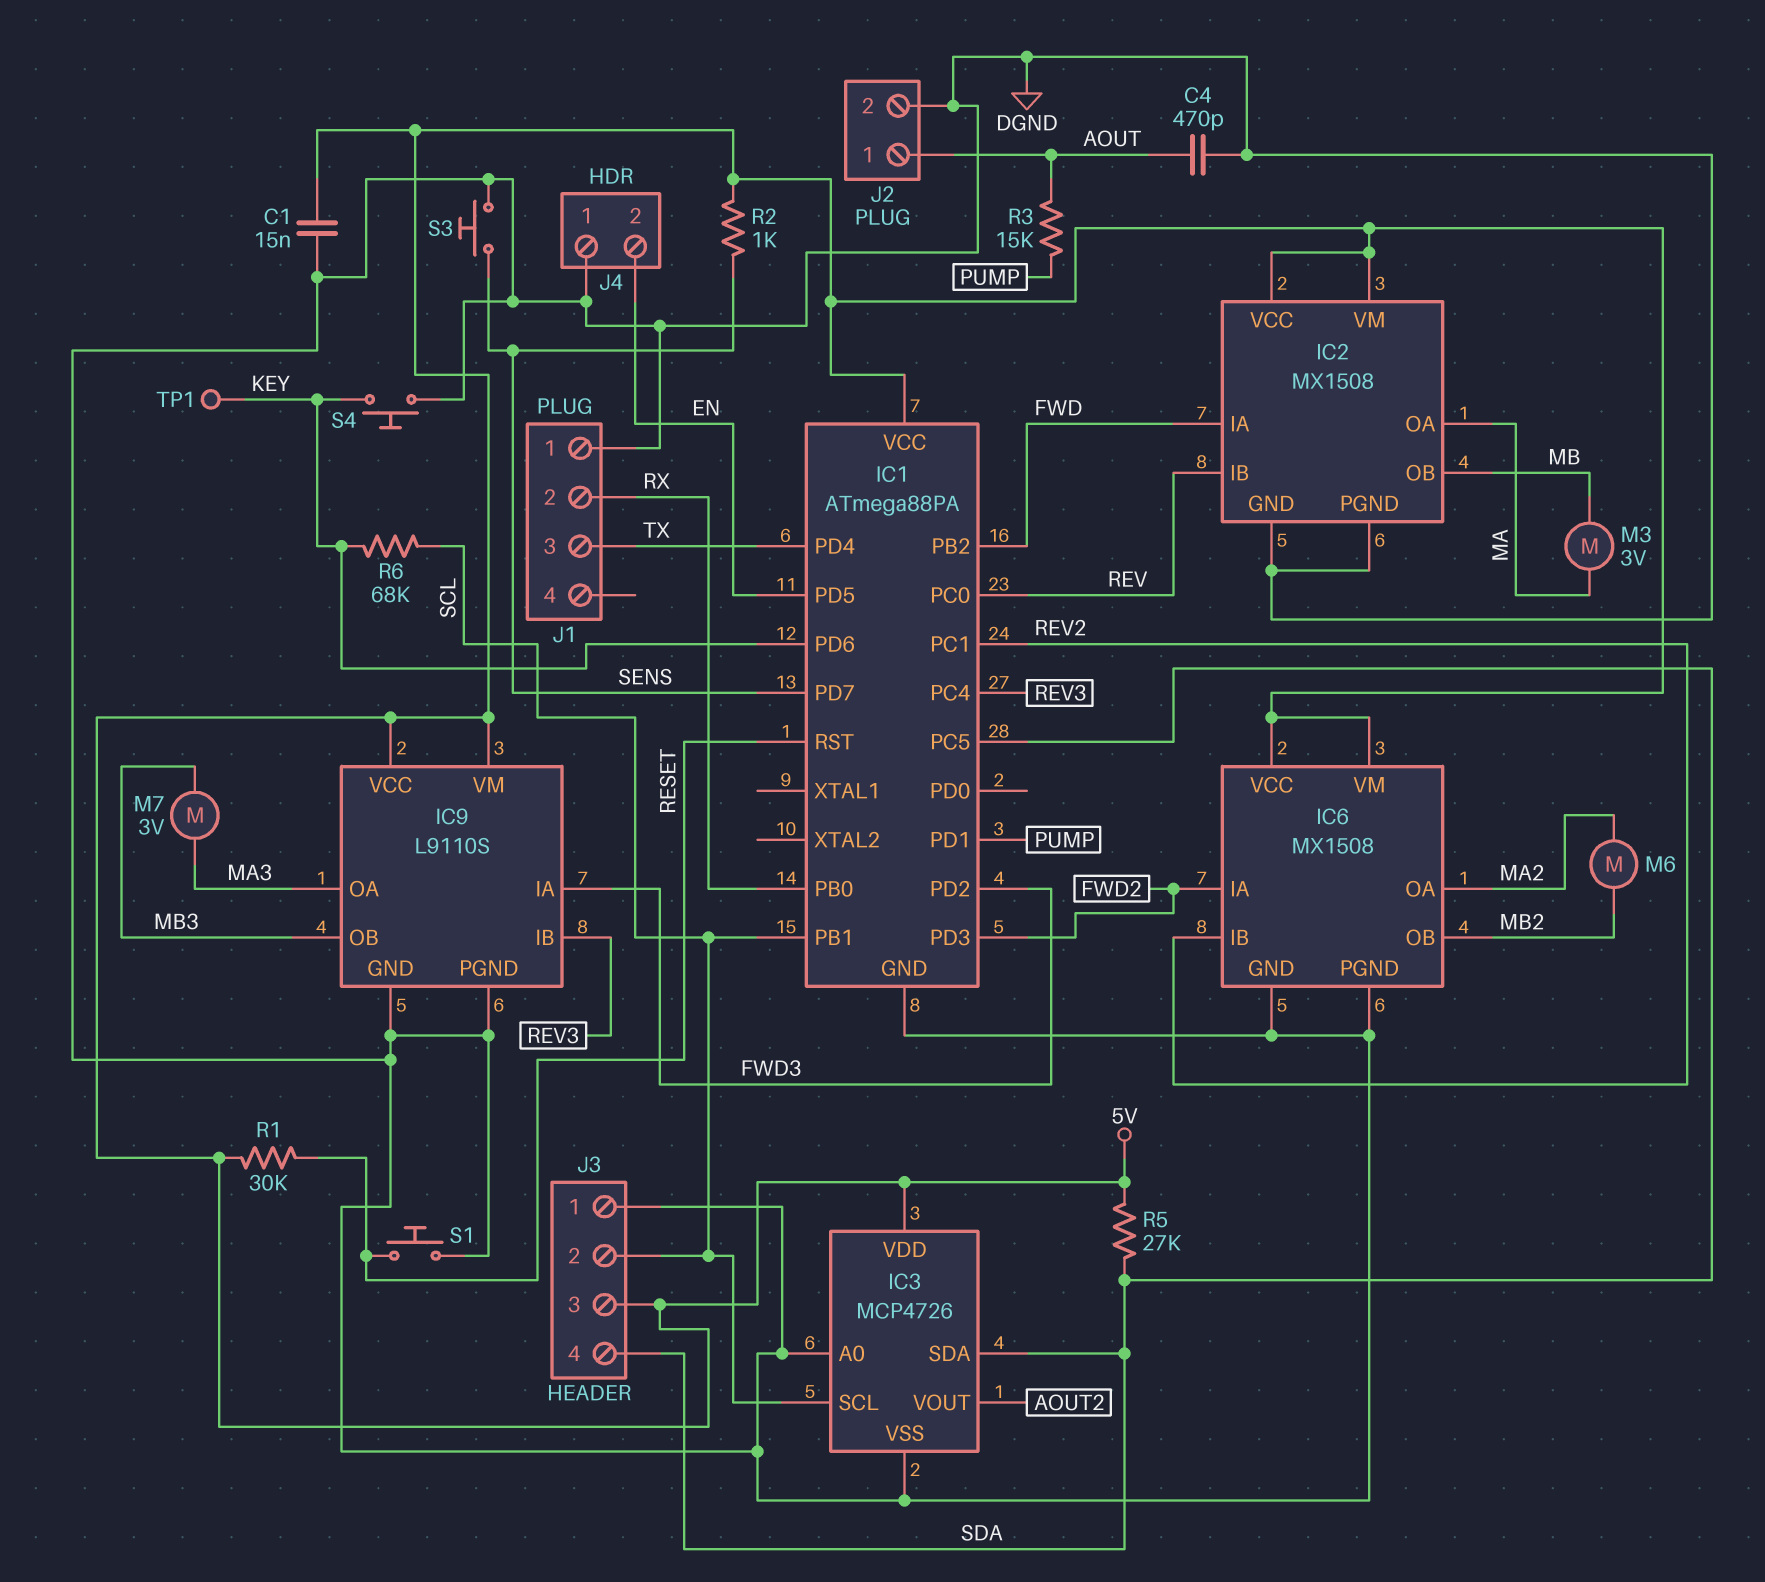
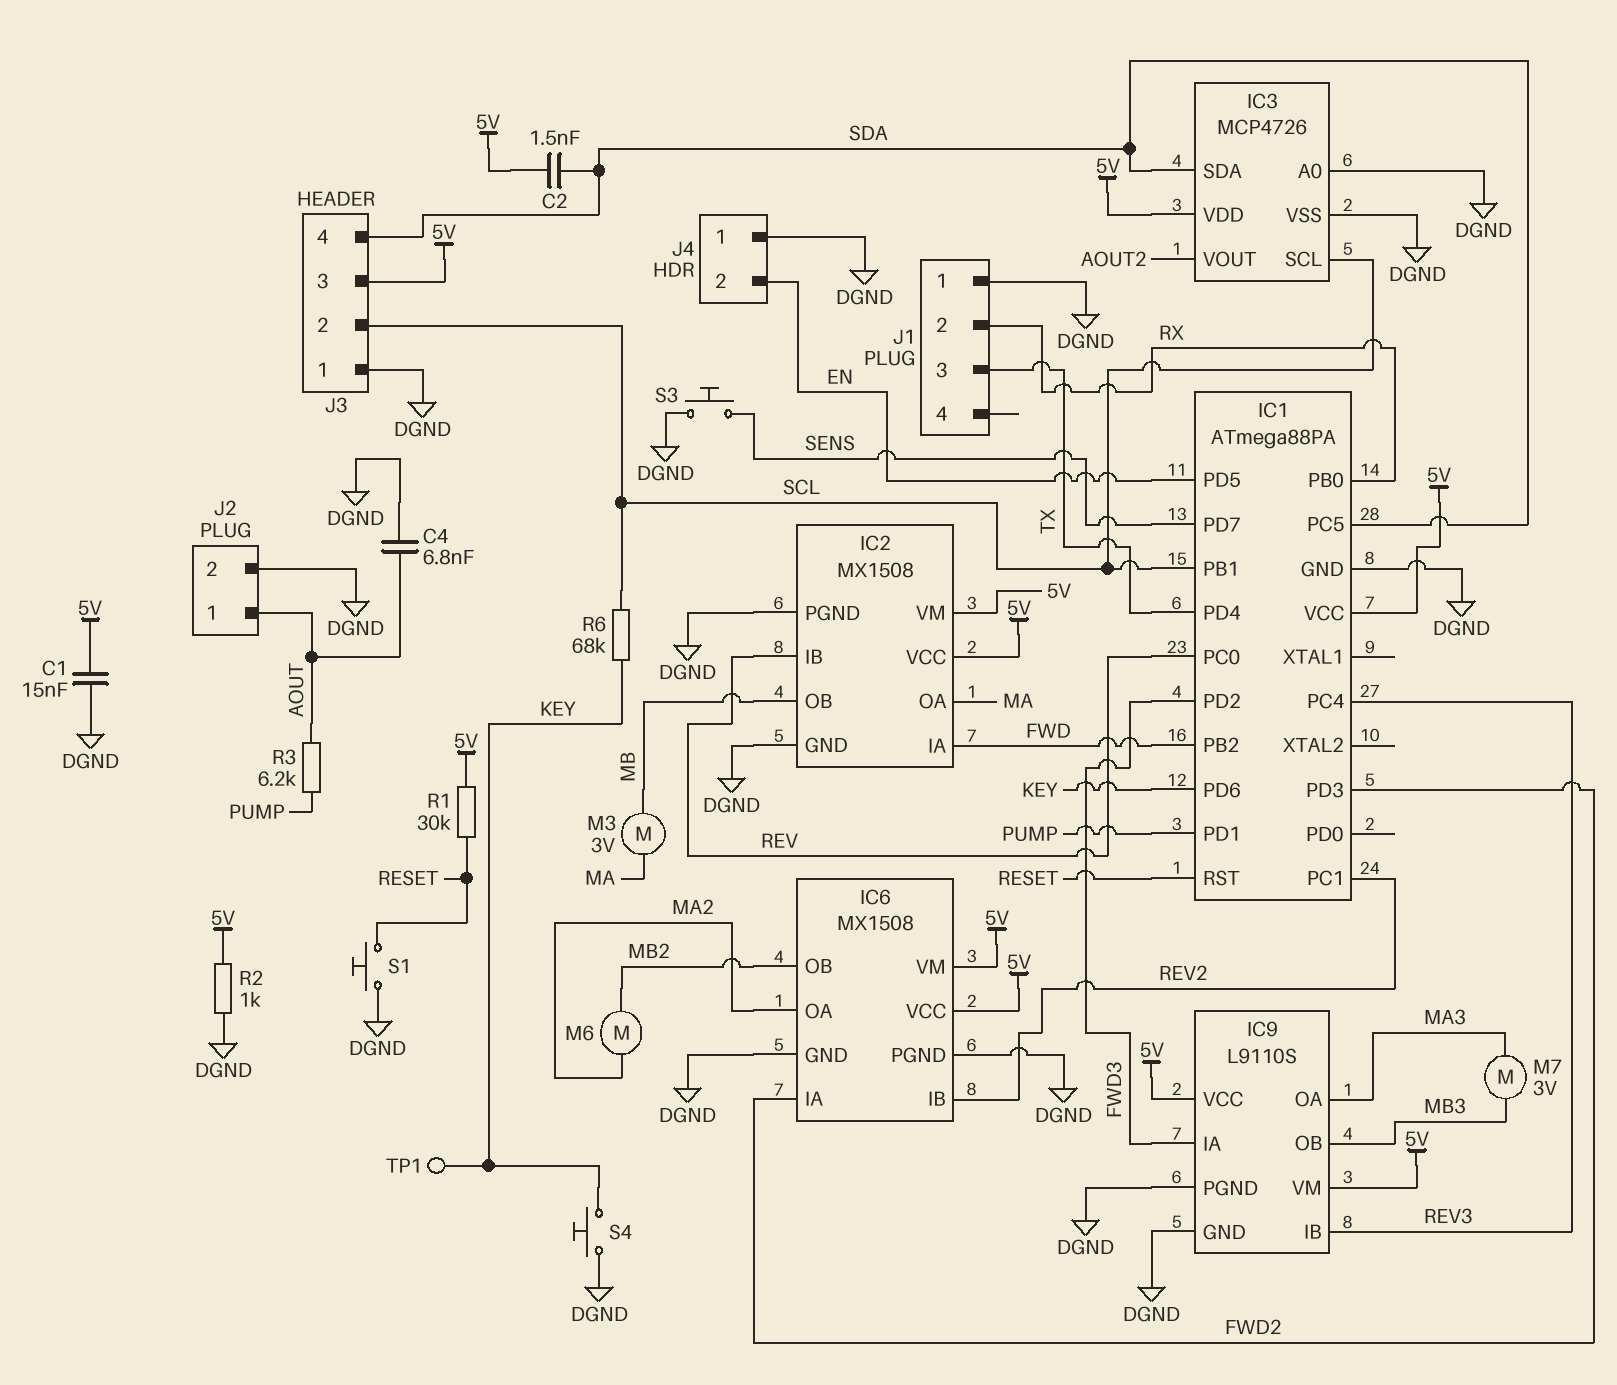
C2: none -> 1.5nF (5V, SDA)
C4: 470pF (AOUT, DGND) -> 6.8nF (AOUT, DGND)
R2: 1k (5V, SENS) -> 1k (5V, DGND)
R3: 15k (AOUT, PUMP) -> 6.2k (AOUT, PUMP)
R5: 27k (5V, SDA) -> none

